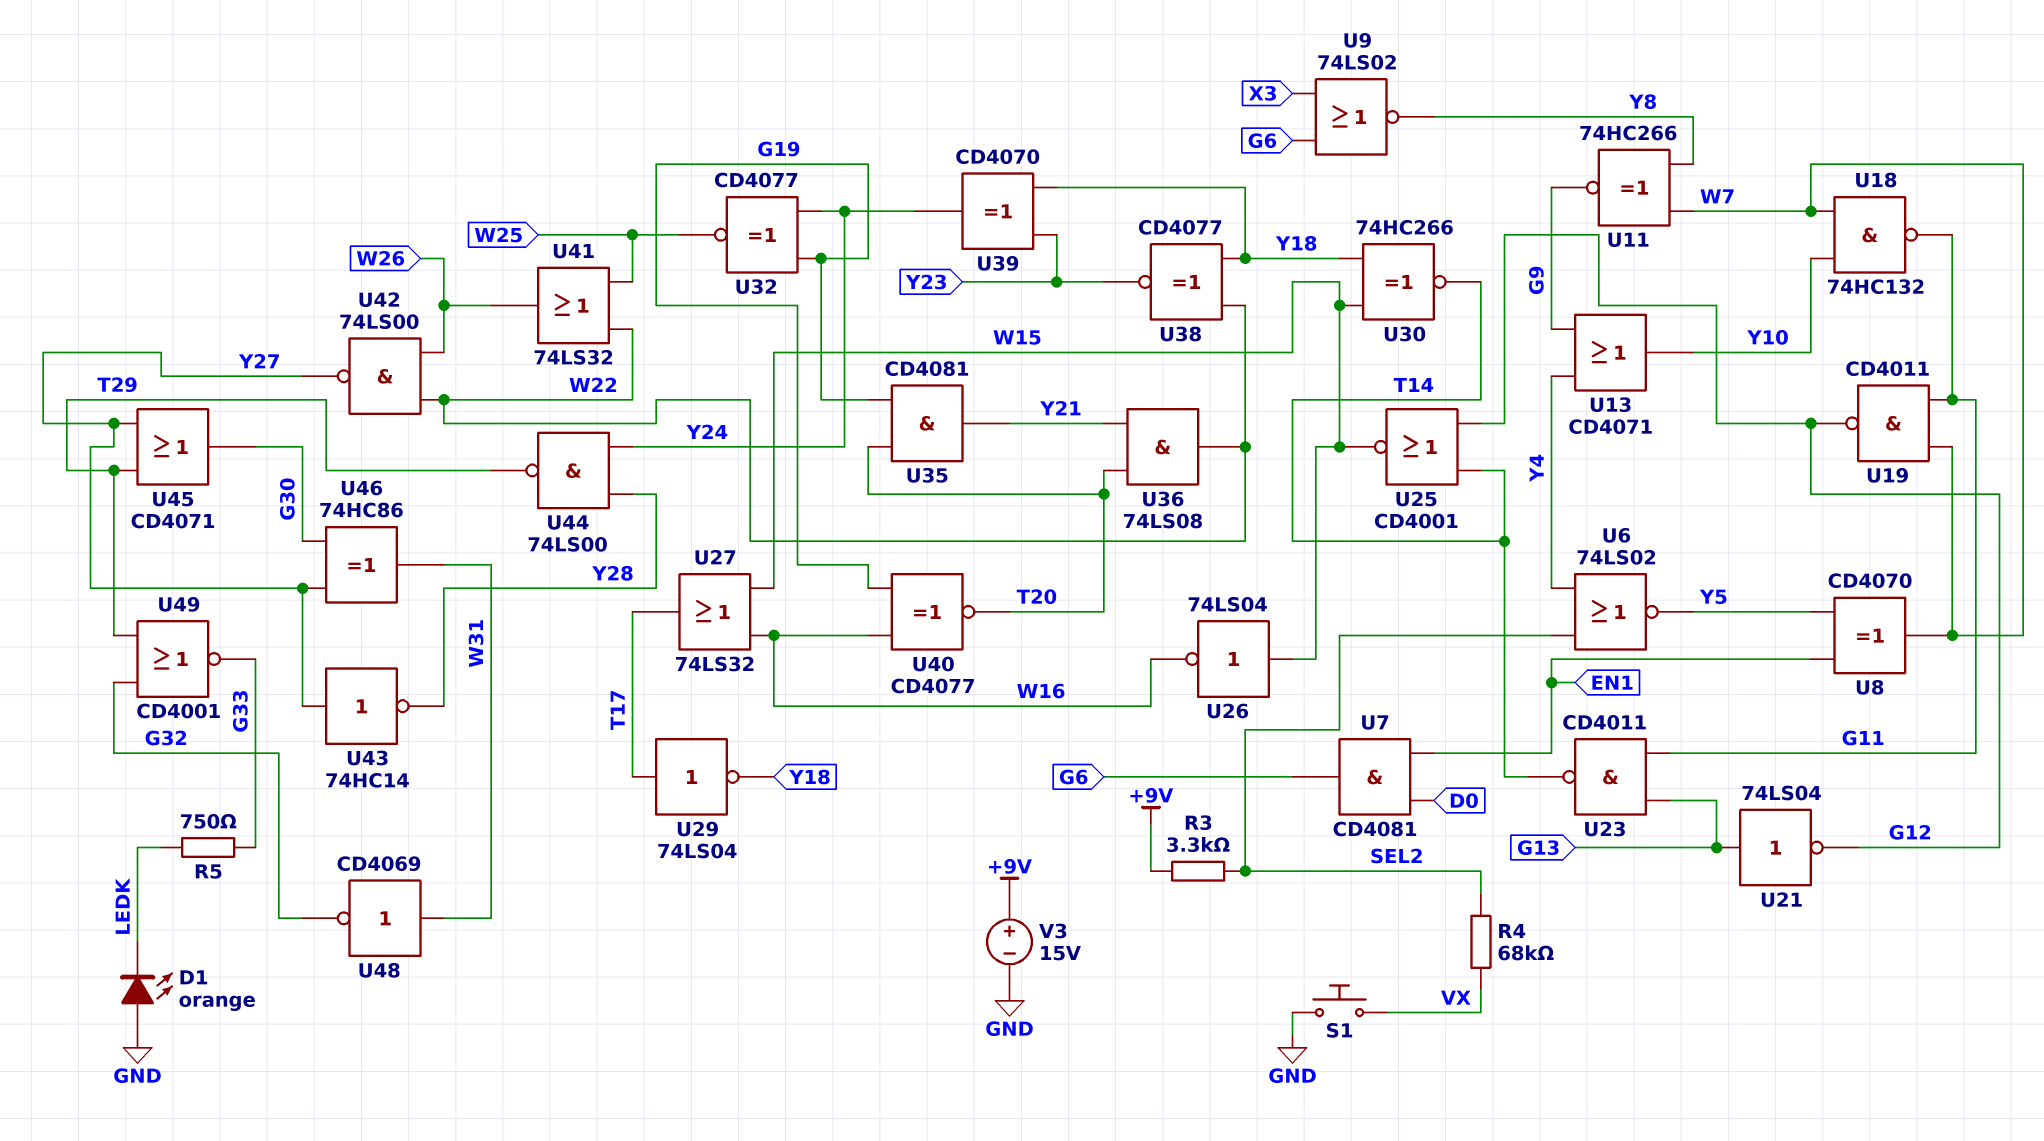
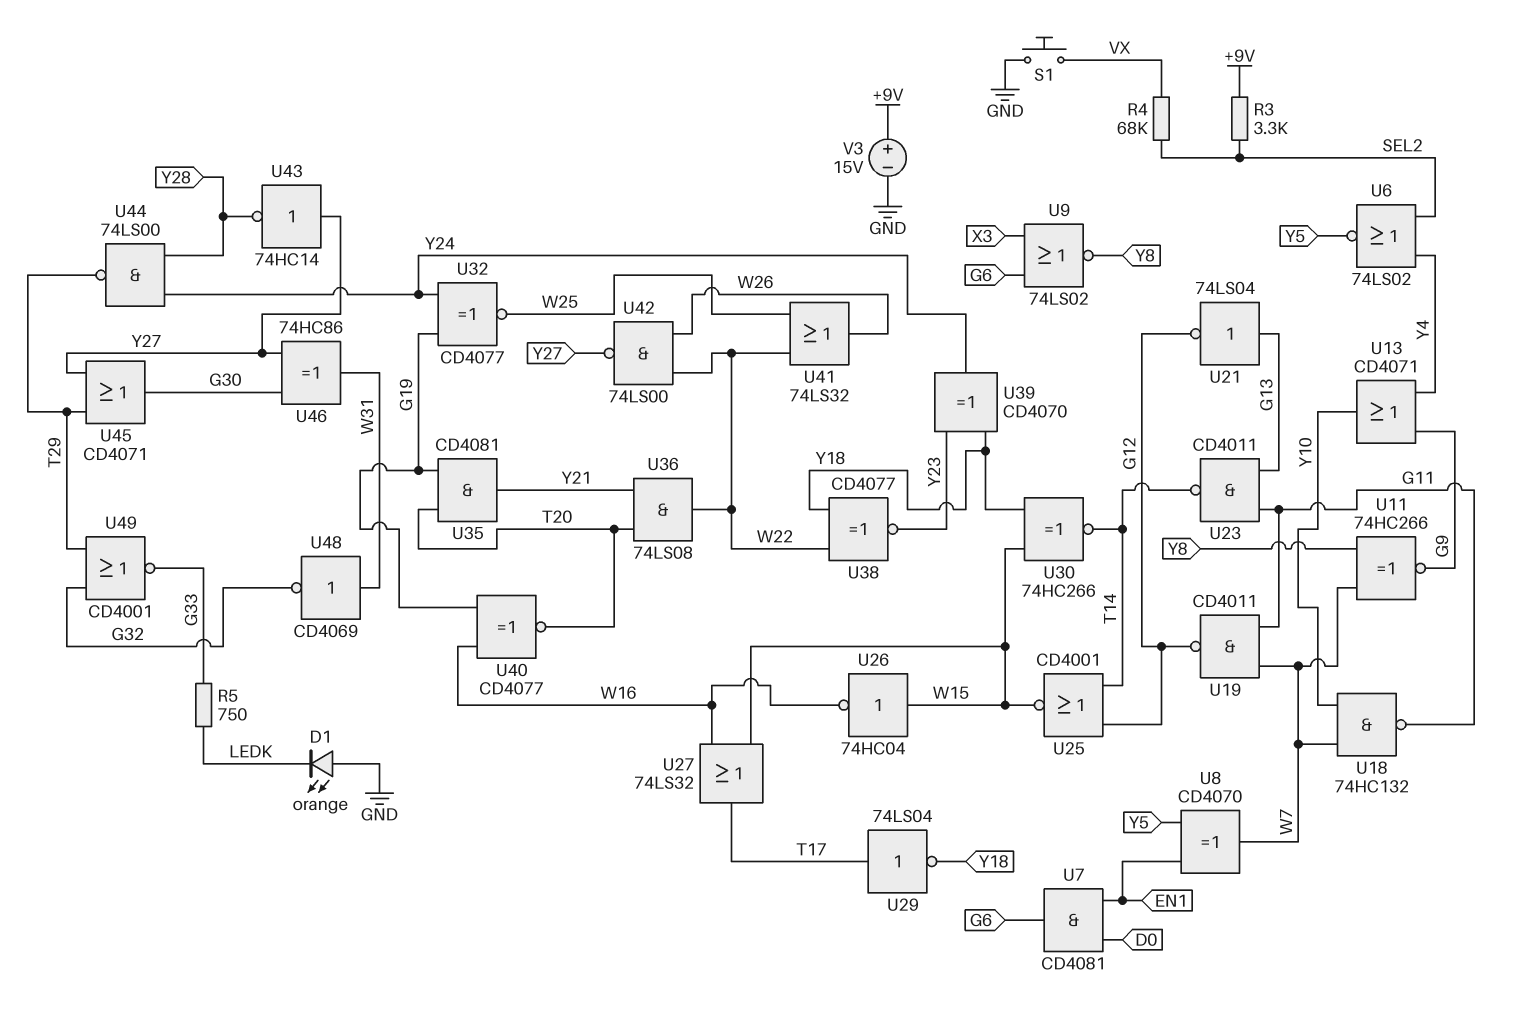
U26: NOT 74LS04 (in W15, out W16) -> NOT 74HC04 (in W15, out W16)

